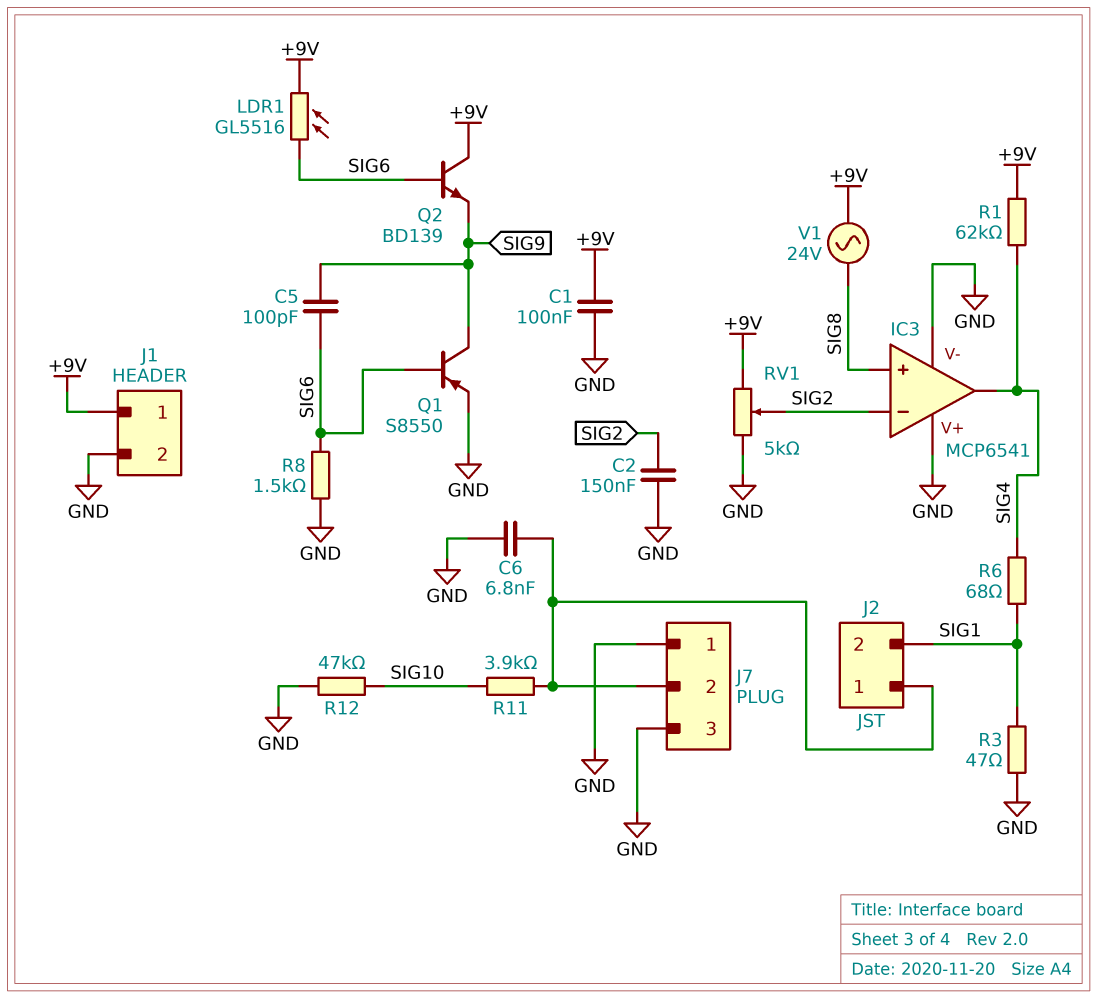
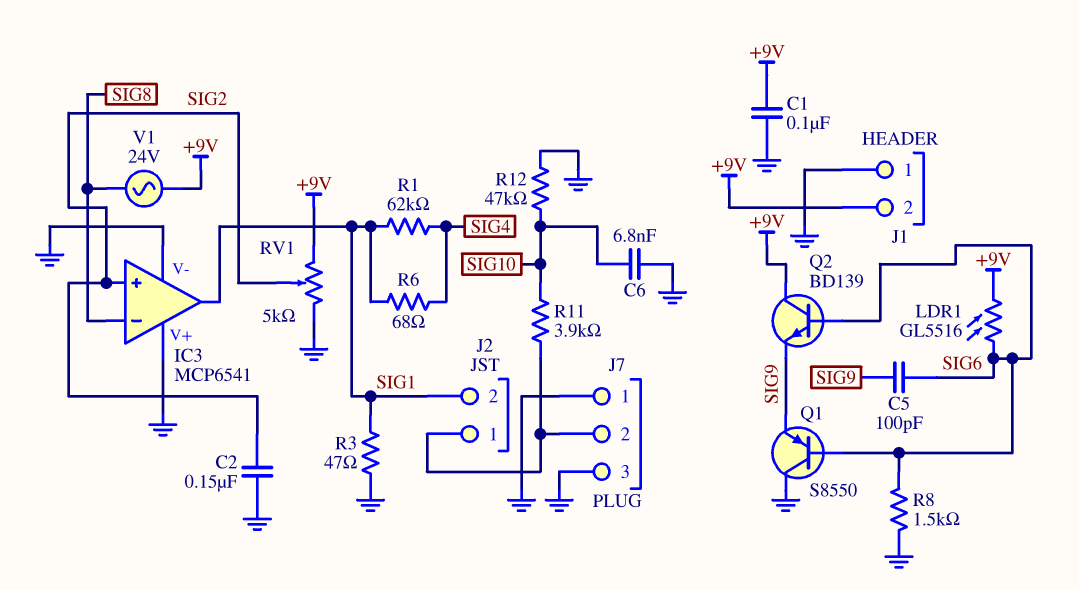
C6: 6.8nF (GND, J2/1) -> 6.8nF (GND, SIG10)
IC3 pin in+: SIG8 -> SIG2
IC3 pin in-: SIG2 -> SIG8
IC3 pin out: SIG4 -> SIG1
J1 pin 1: +9V -> GND
J1 pin 2: GND -> +9V
Q1: PNP S8550 (B SIG6, C SIG9, E GND) -> PNP S8550 (B SIG6, C GND, E SIG9)
R1: 62k (+9V, SIG4) -> 62k (SIG1, SIG4)

